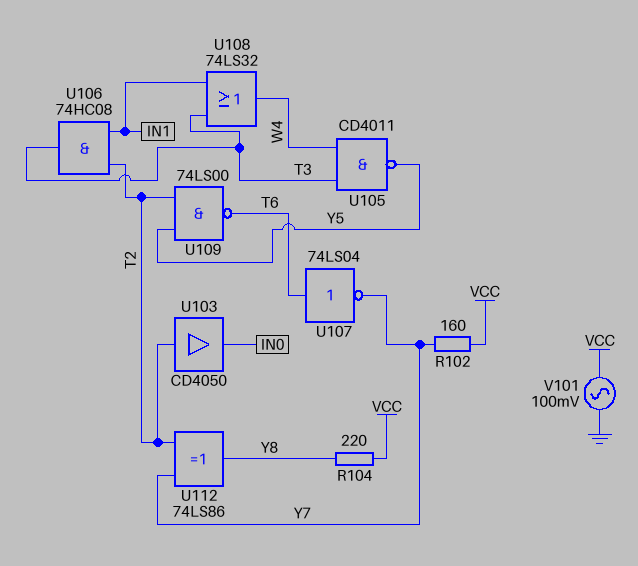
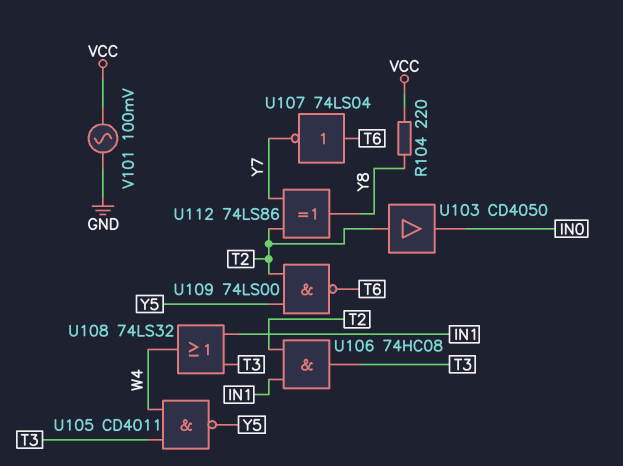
R102: 160 (VCC, Y7) -> none

